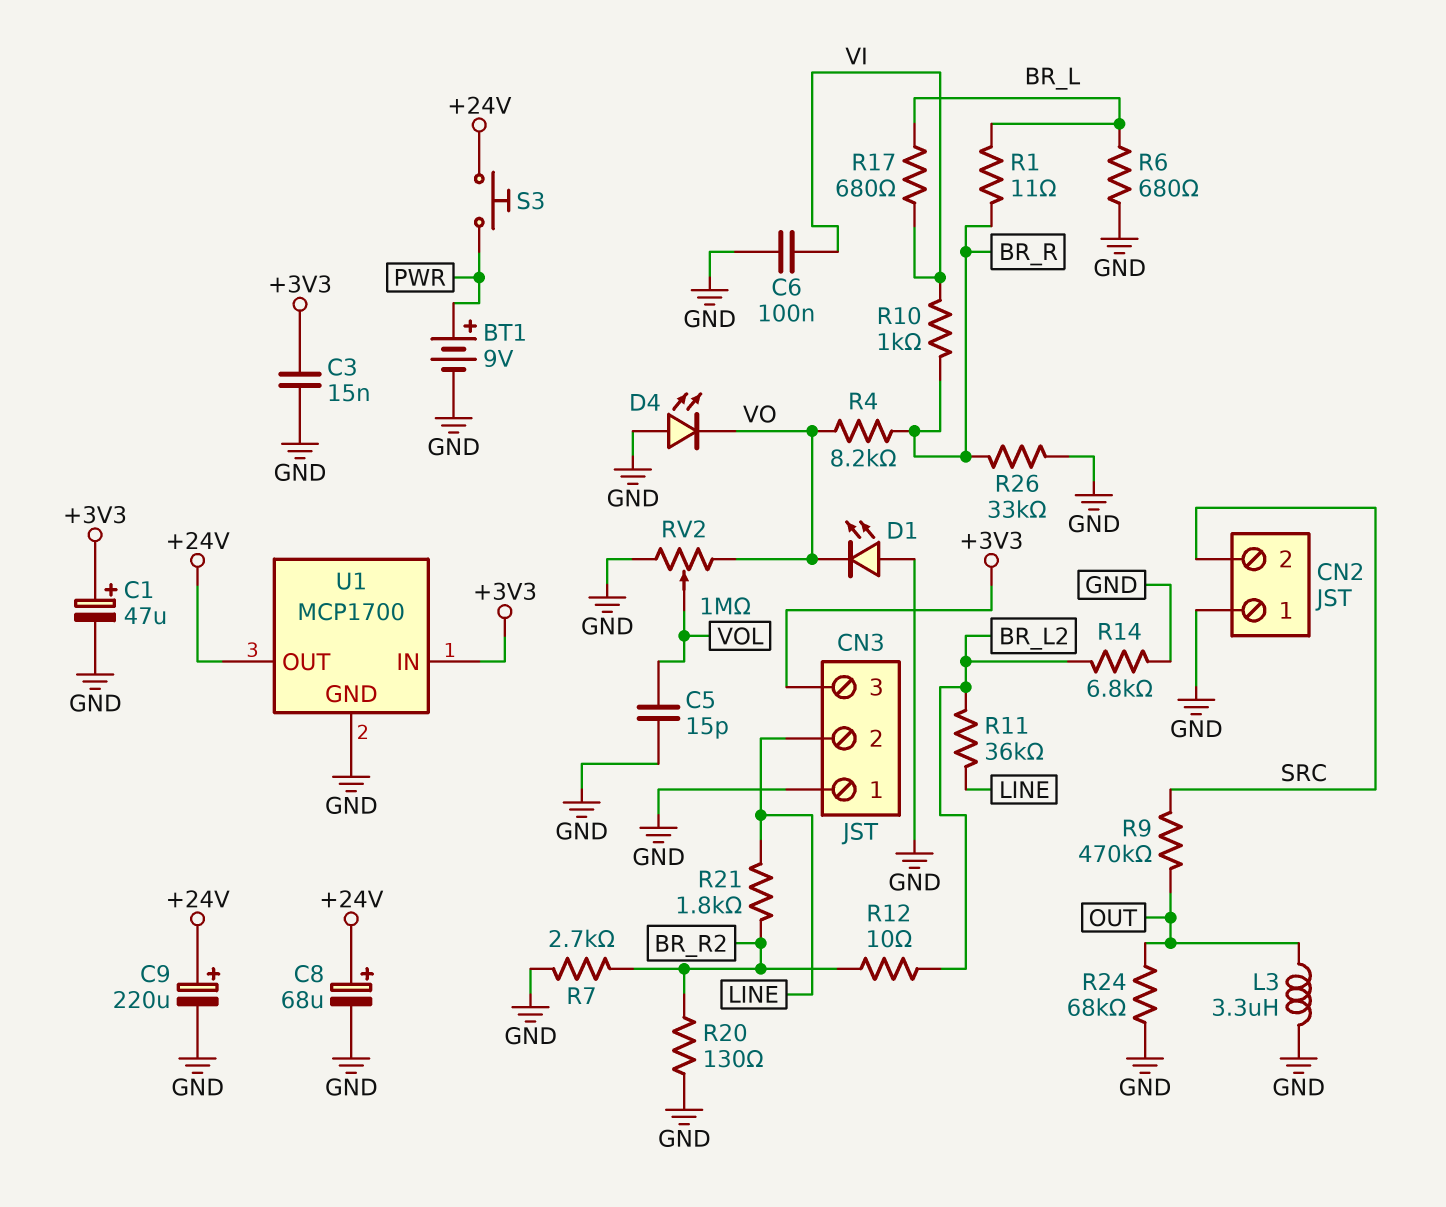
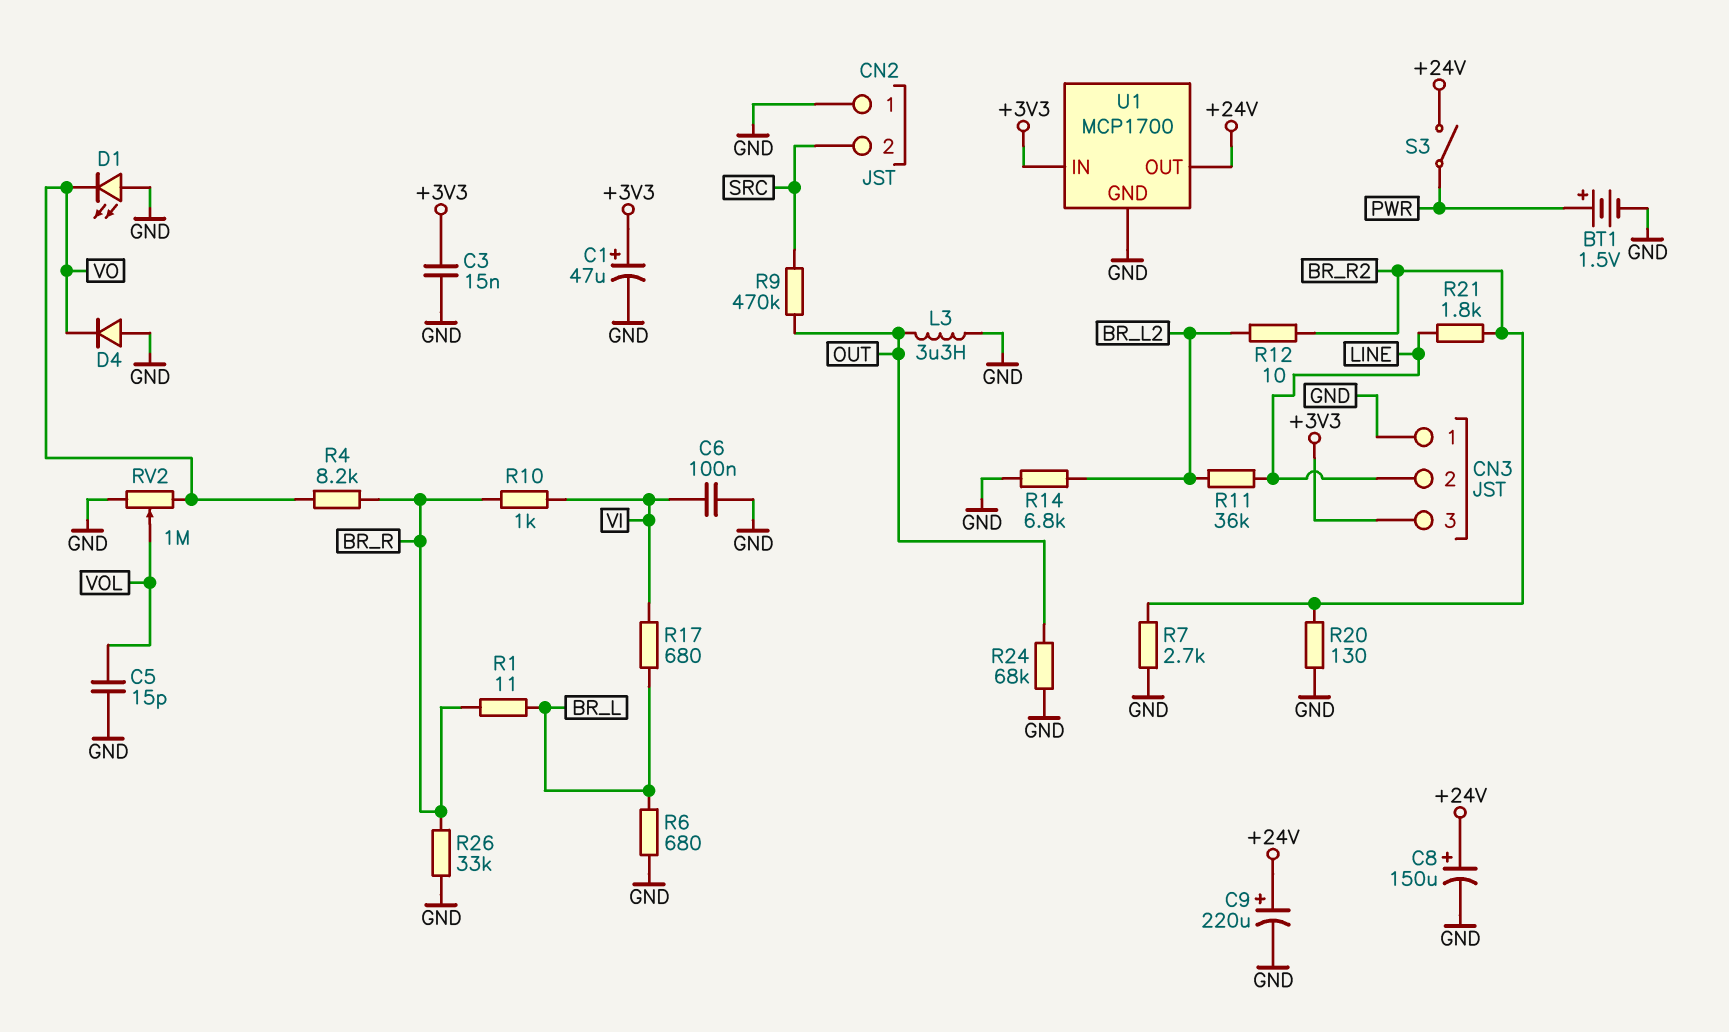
BT1: 9V (plus PWR, minus GND) -> 1.5V (plus PWR, minus GND)
C8: 68uF (plus +24V, minus GND) -> 150uF (plus +24V, minus GND)
D4: LED (A GND, K VO) -> diode (A GND, K VO)
S3: button (+24V, PWR) -> switch (+24V, PWR)

